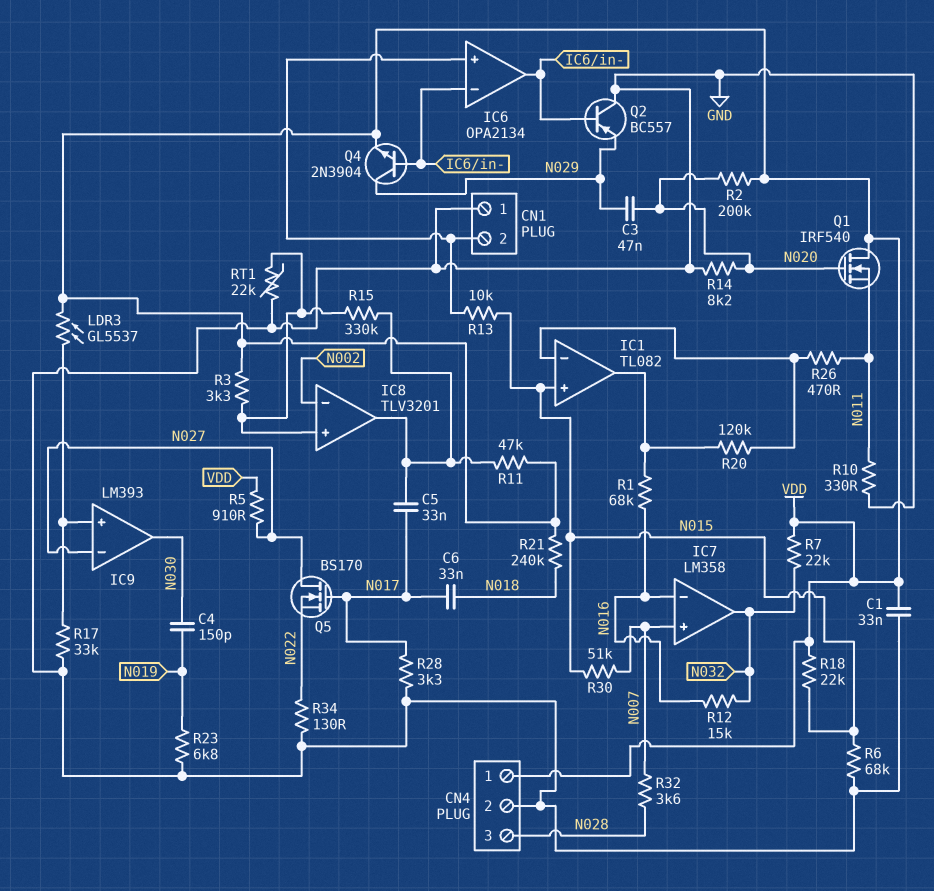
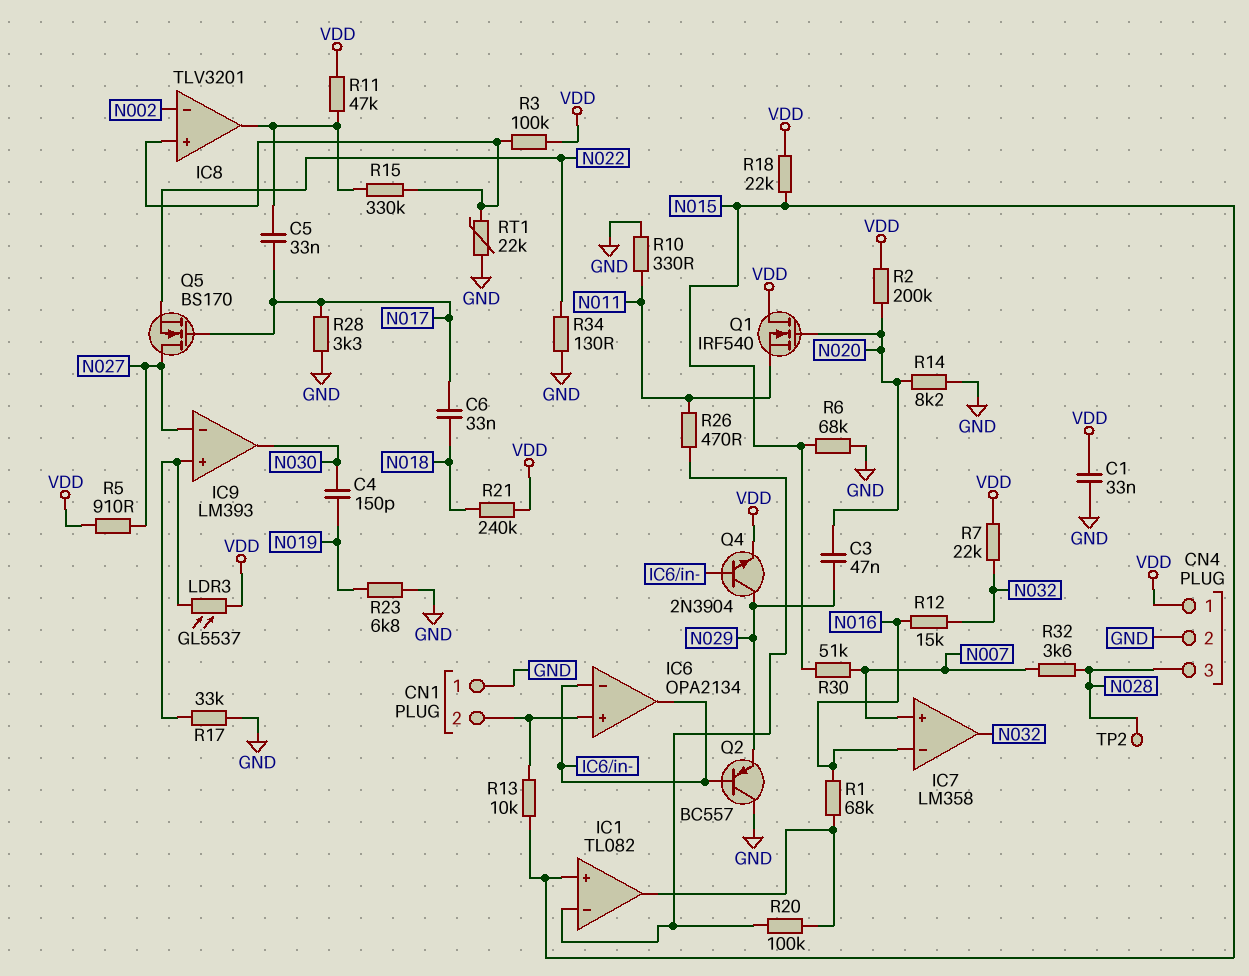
R3: 3.3k (IC8/in+, VDD) -> 100k (IC8/in+, VDD)
R20: 120k (IC1/in-, IC1/out) -> 100k (IC1/in-, IC1/out)
TP2: none -> test point (N028)

